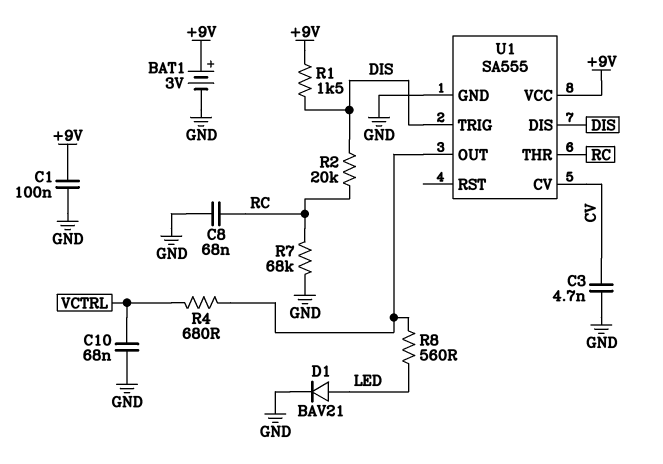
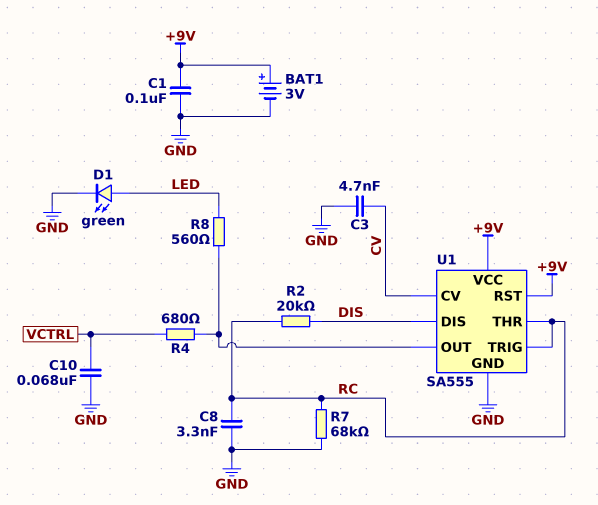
C8: 68nF (GND, RC) -> 3.3nF (GND, RC)
D1: diode BAV21 (A LED, K GND) -> LED green (A LED, K GND)
R1: 1.5k (+9V, DIS) -> none
U1 pin RST: none -> +9V
U1 pin TRIG: DIS -> RC

